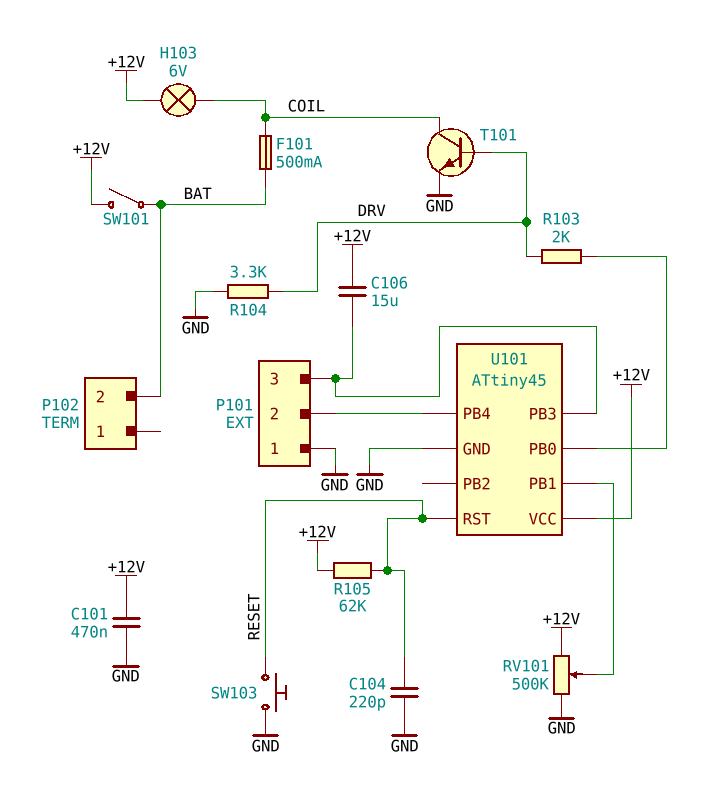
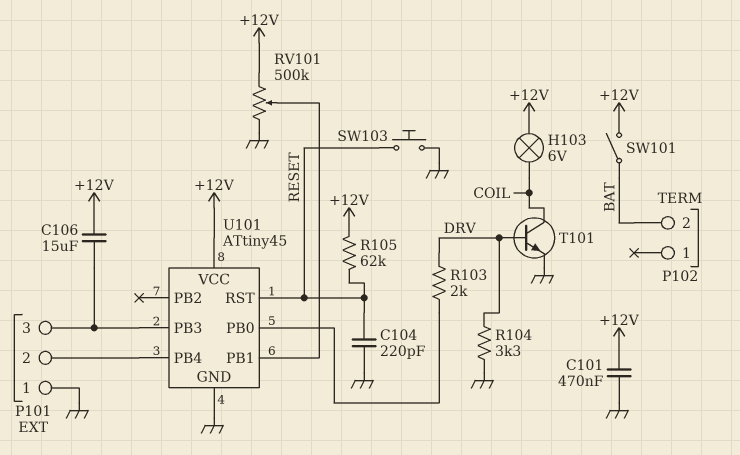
F101: 500mA (BAT, COIL) -> none

